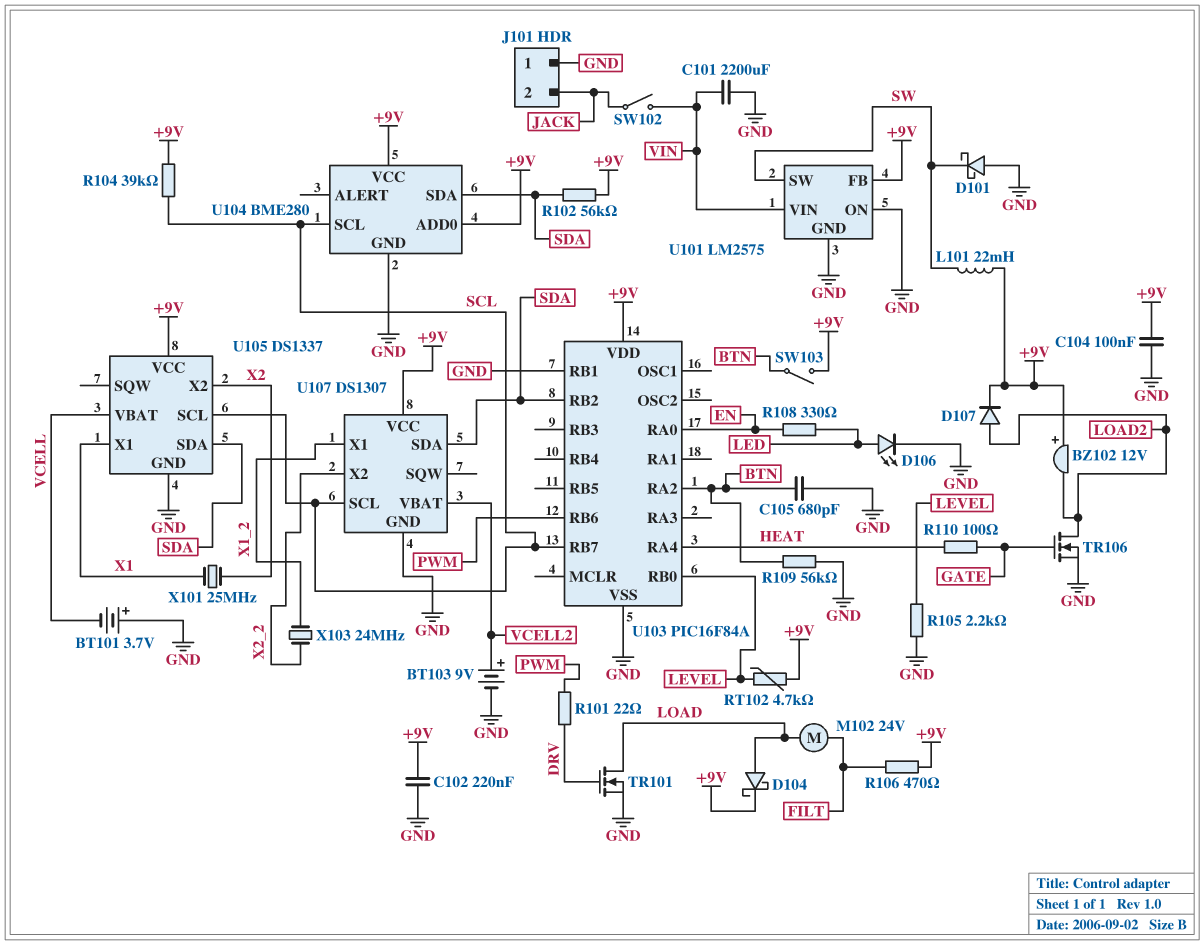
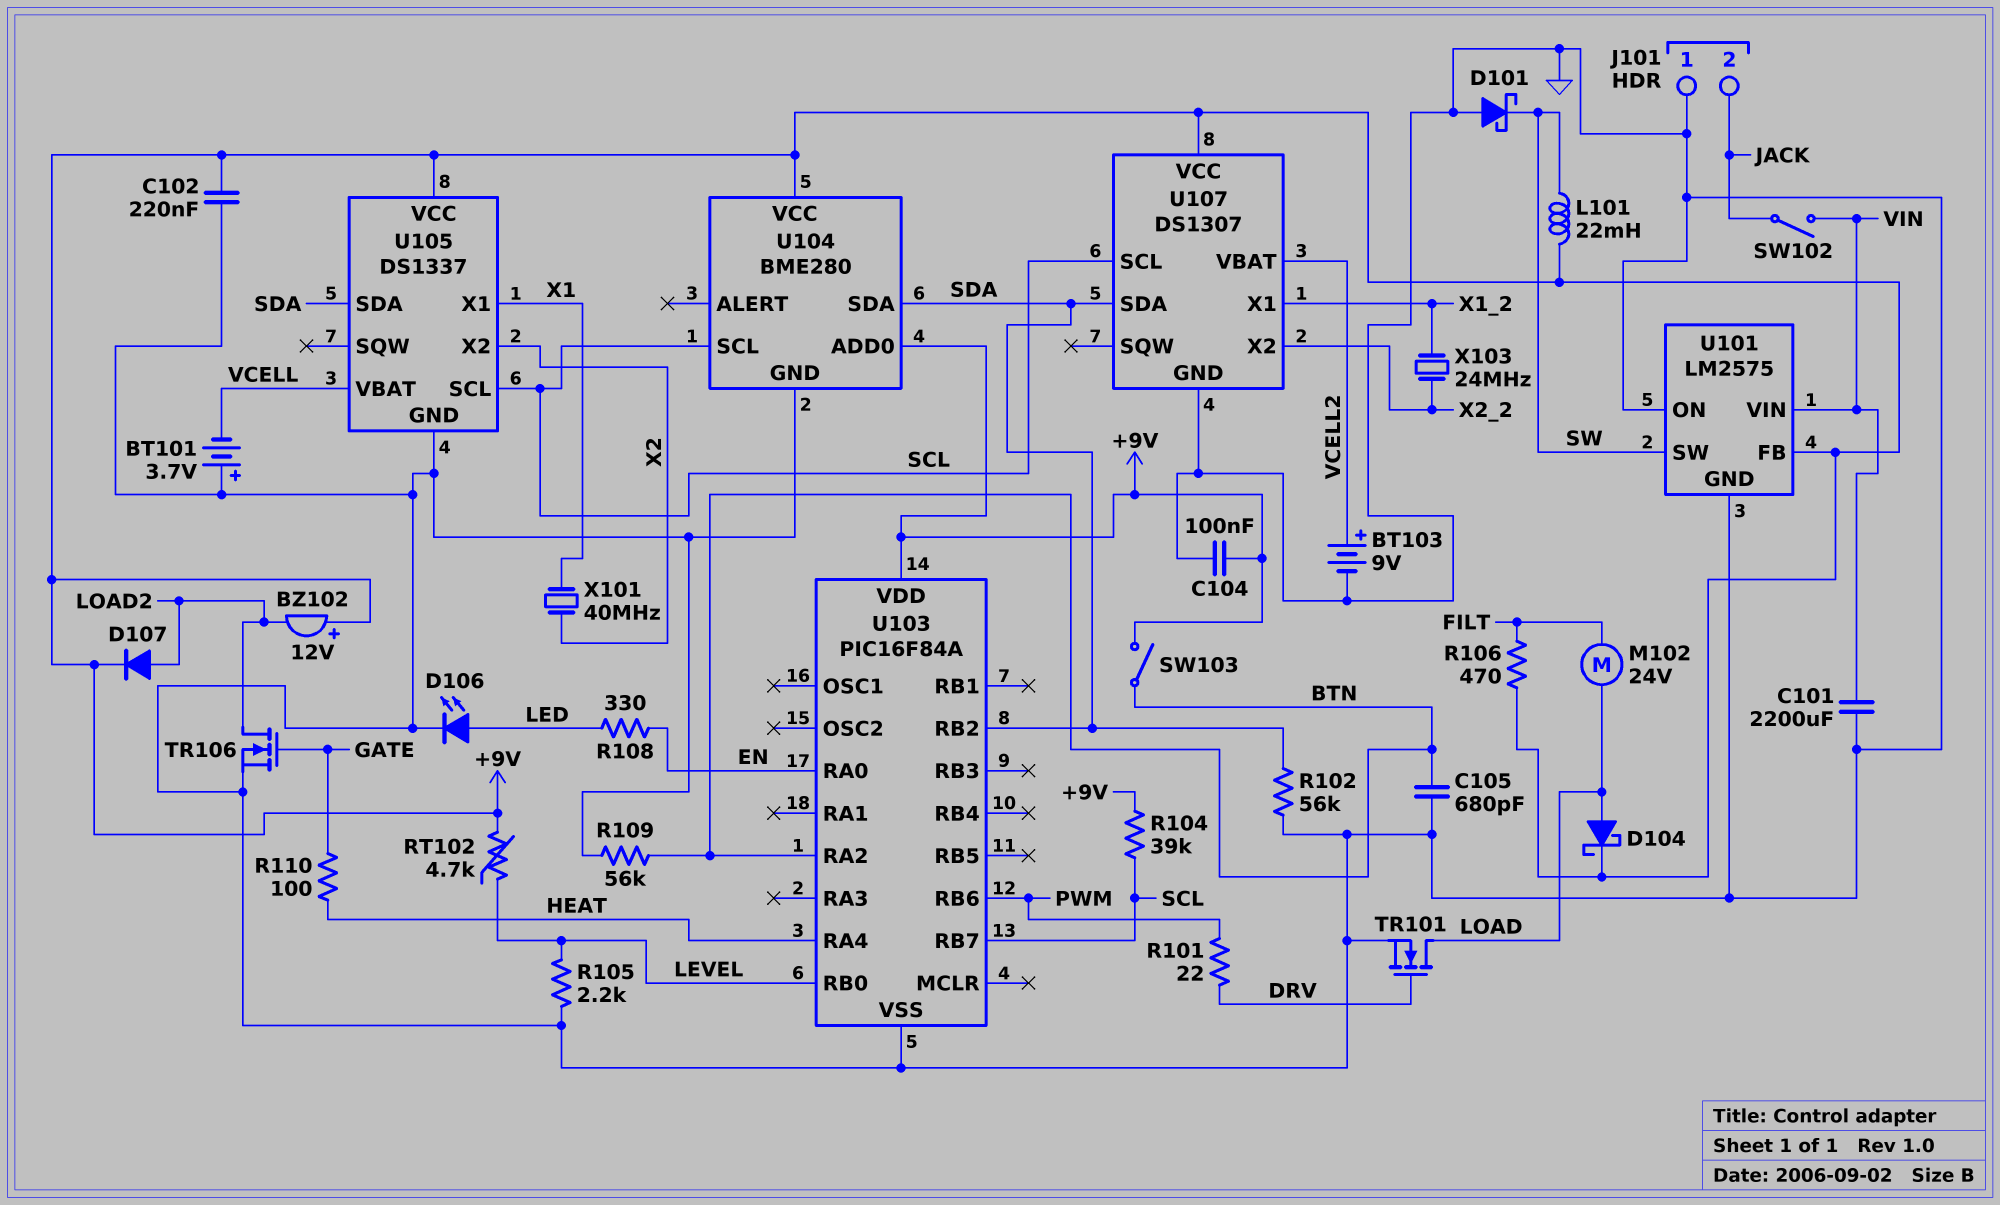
R102: 56k (+9V, SDA) -> 56k (GND, SDA)
U103 pin RB1: GND -> none
X101: 25MHz (X1, X2) -> 40MHz (X1, X2)

